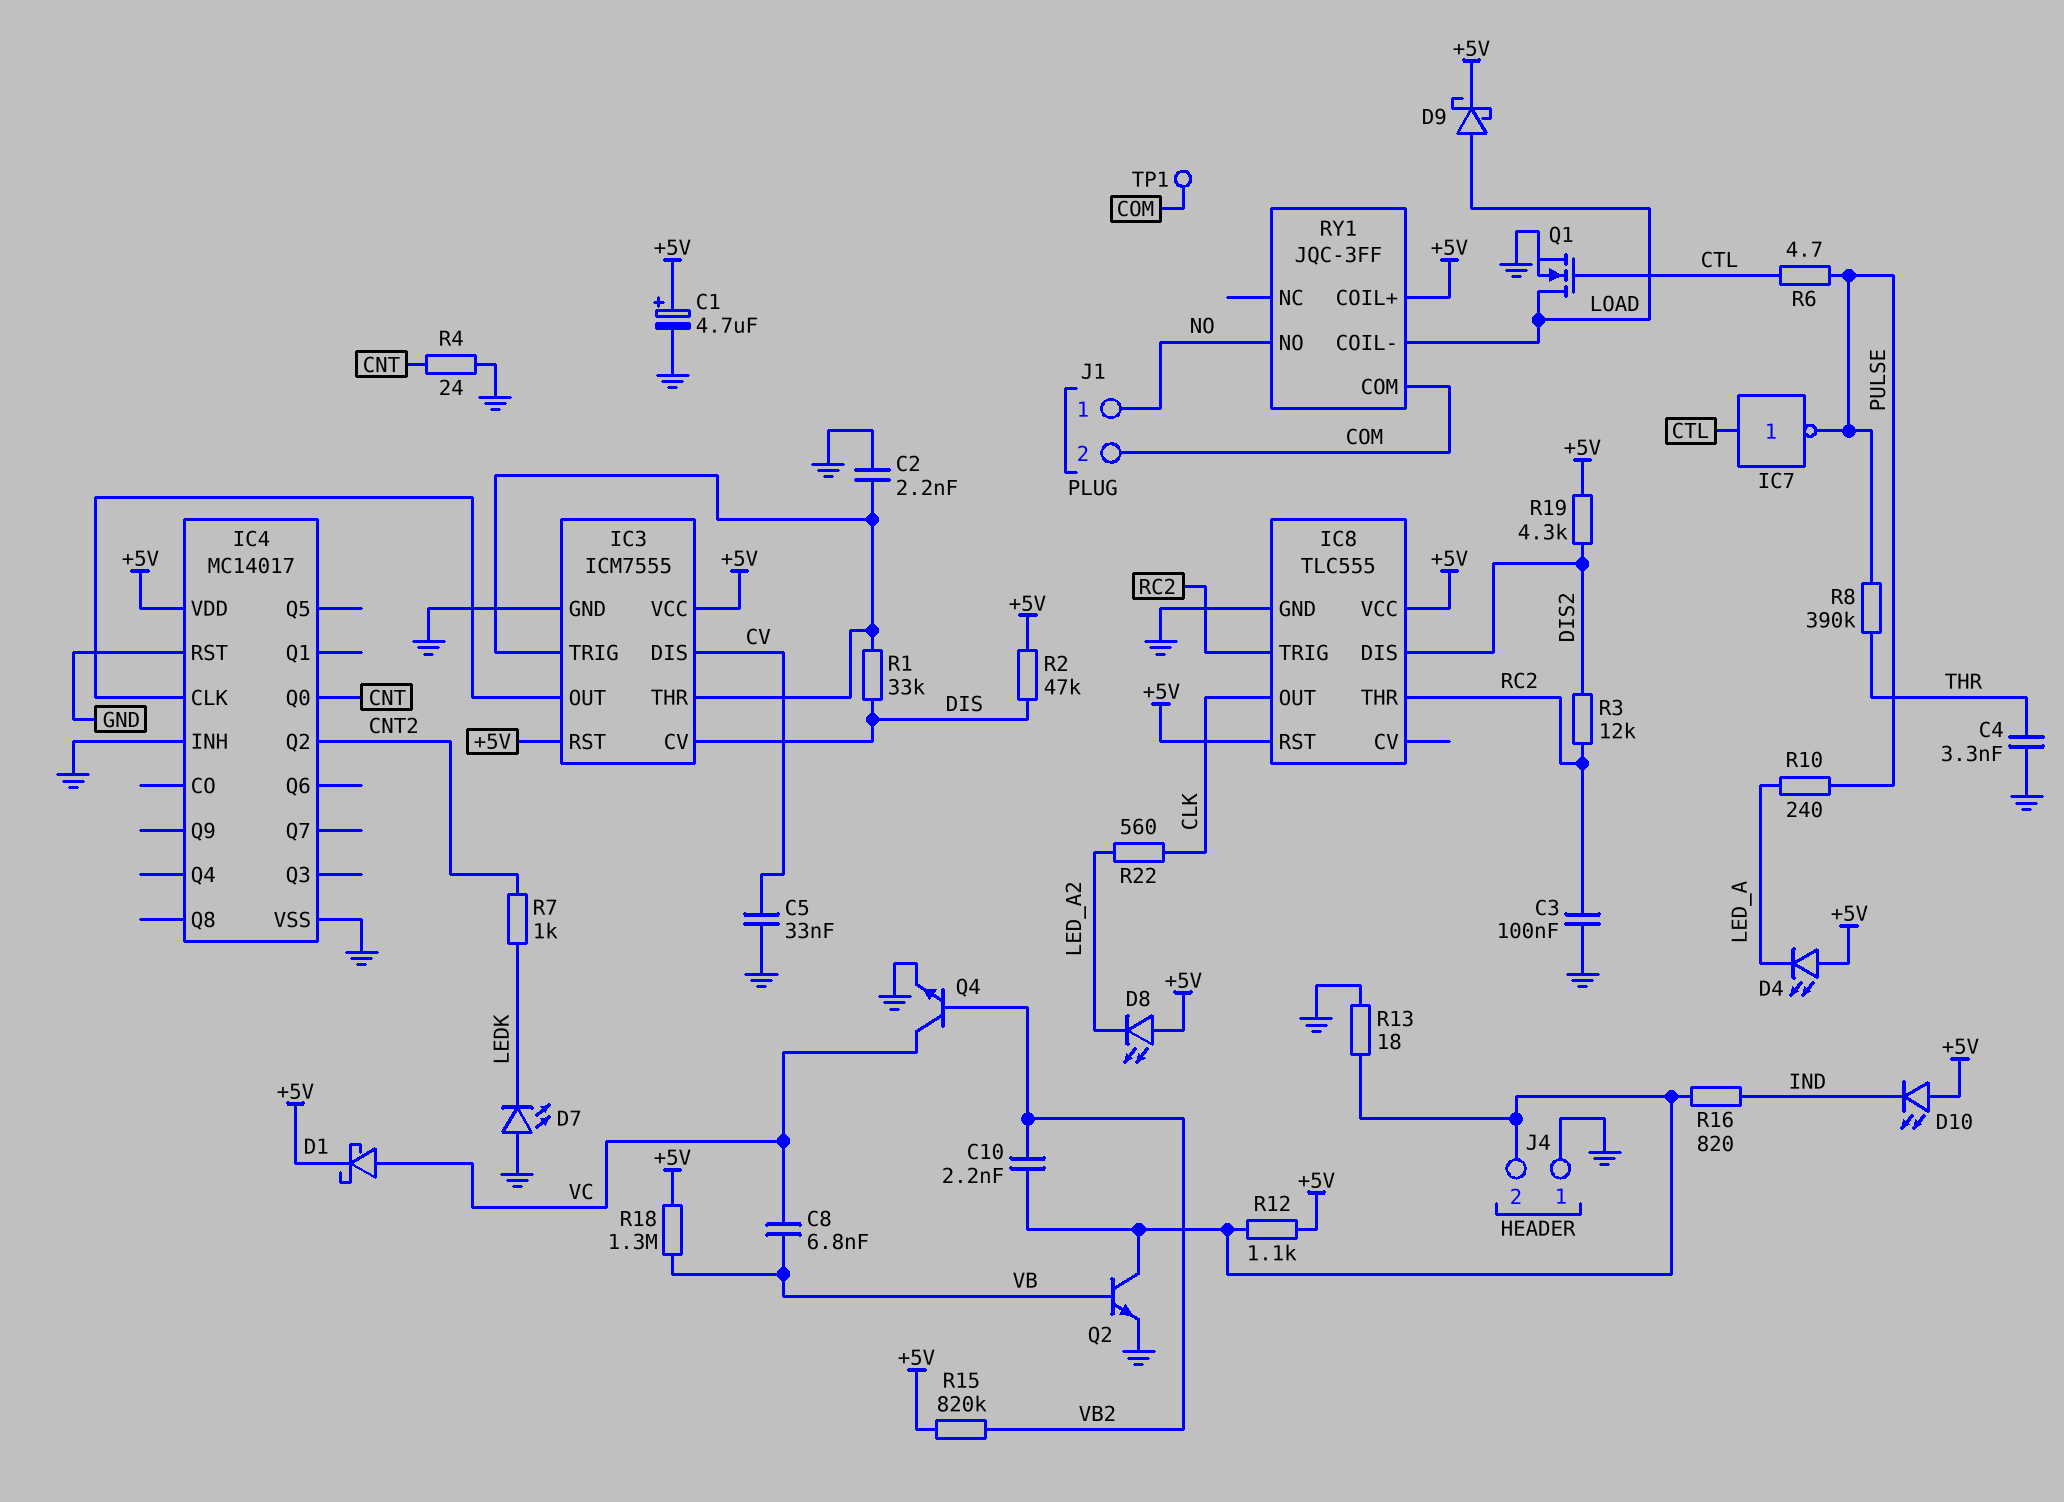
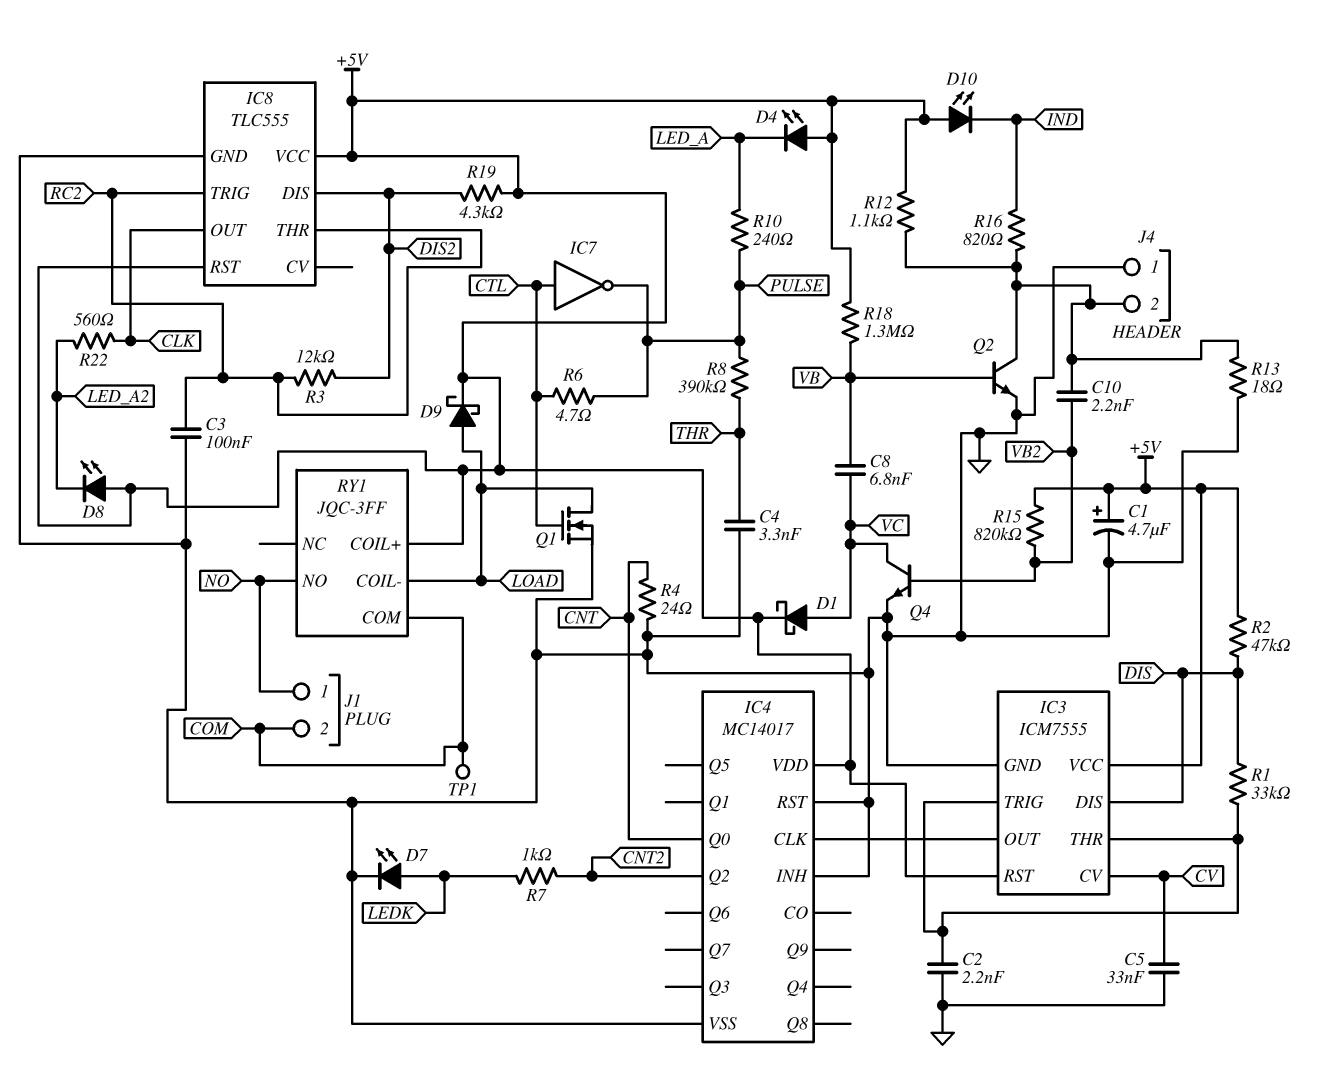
D7: LED (A GND, K LEDK) -> LED (A LEDK, K GND)
IC3 pin CV: DIS -> CV
IC3 pin DIS: CV -> DIS

